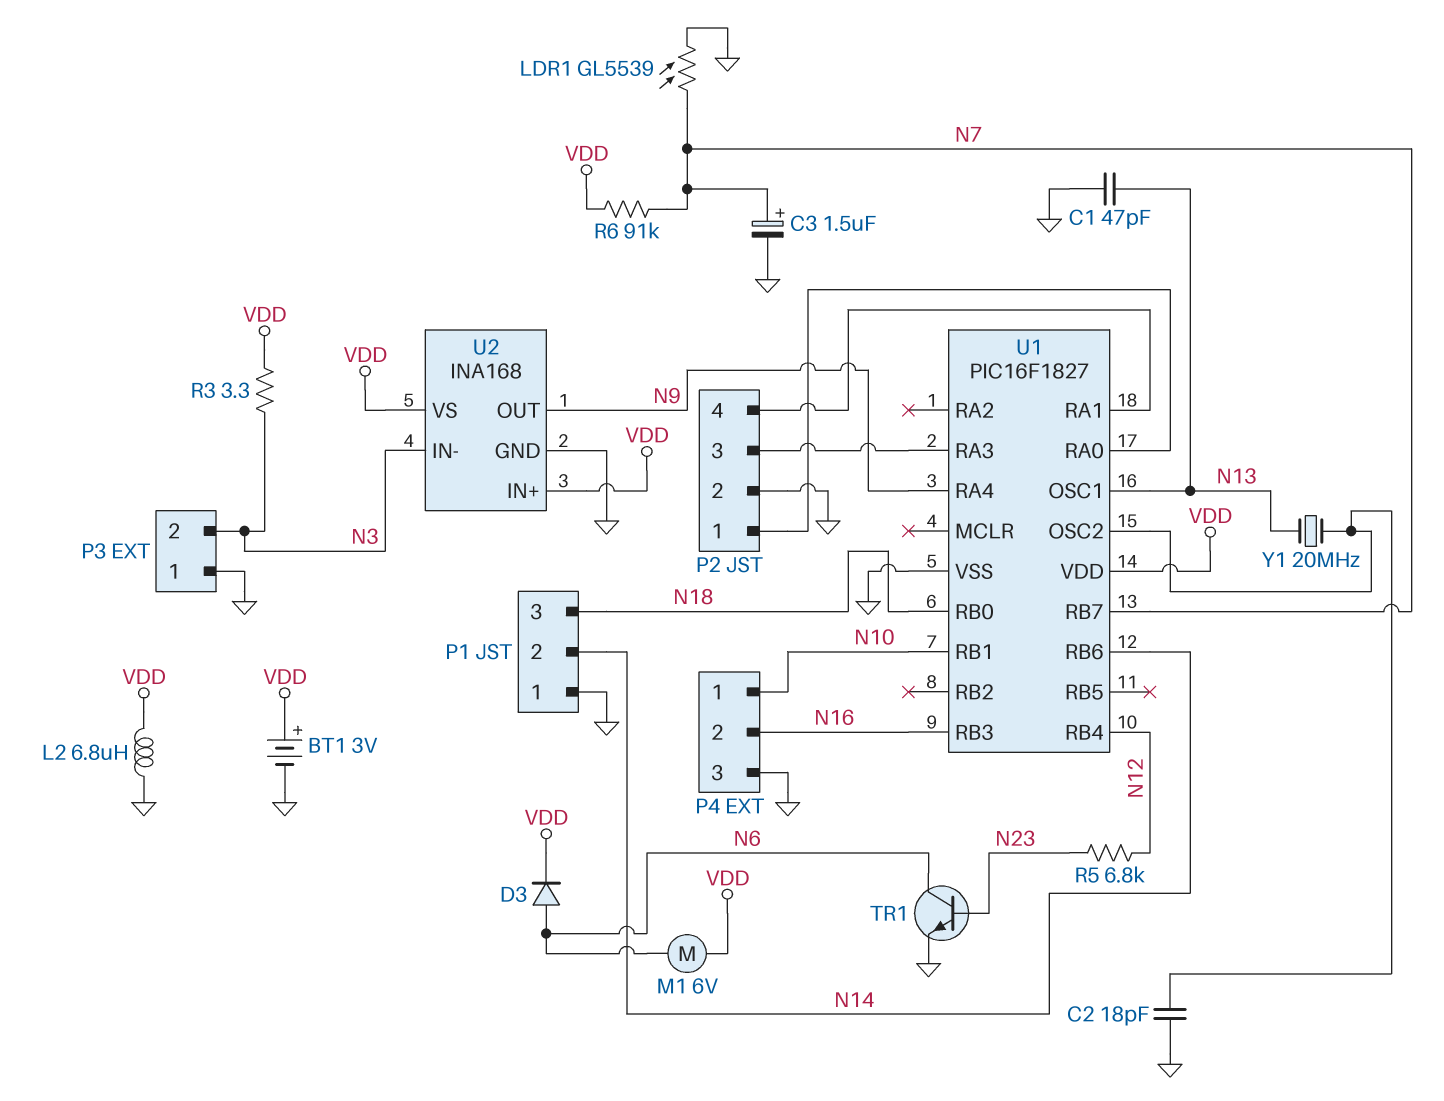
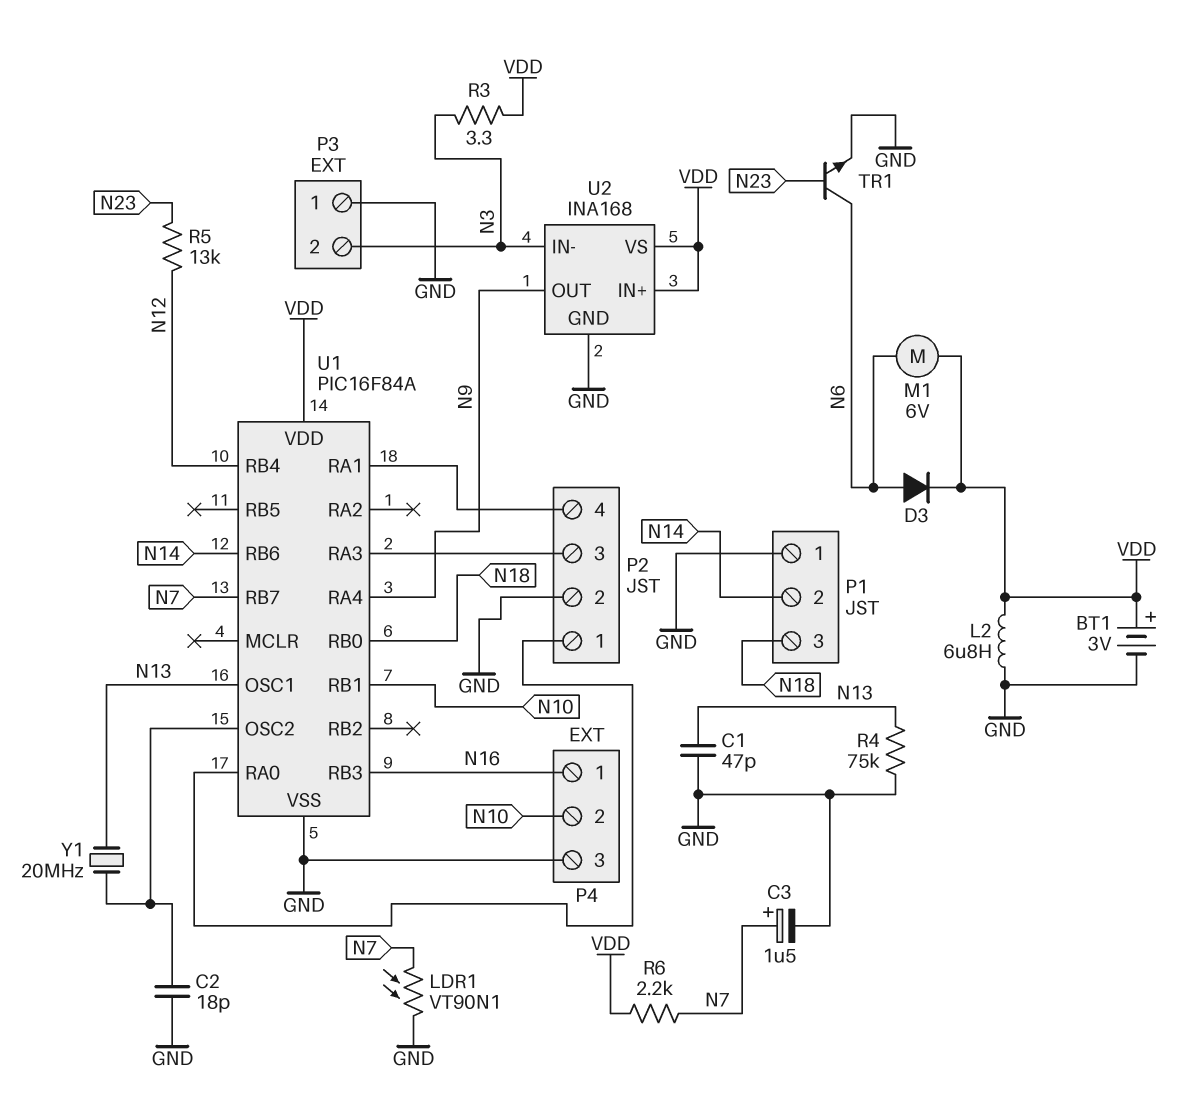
LDR1: GL5539 (GND, N7) -> VT90N1 (GND, N7)
P4 pin 1: N10 -> N16
P4 pin 2: N16 -> N10
R4: none -> 75k (GND, N13)
R5: 6.8k (N12, N23) -> 13k (N12, N23)
R6: 91k (N7, VDD) -> 2.2k (N7, VDD)
U1: PIC16F1827 -> PIC16F84A

